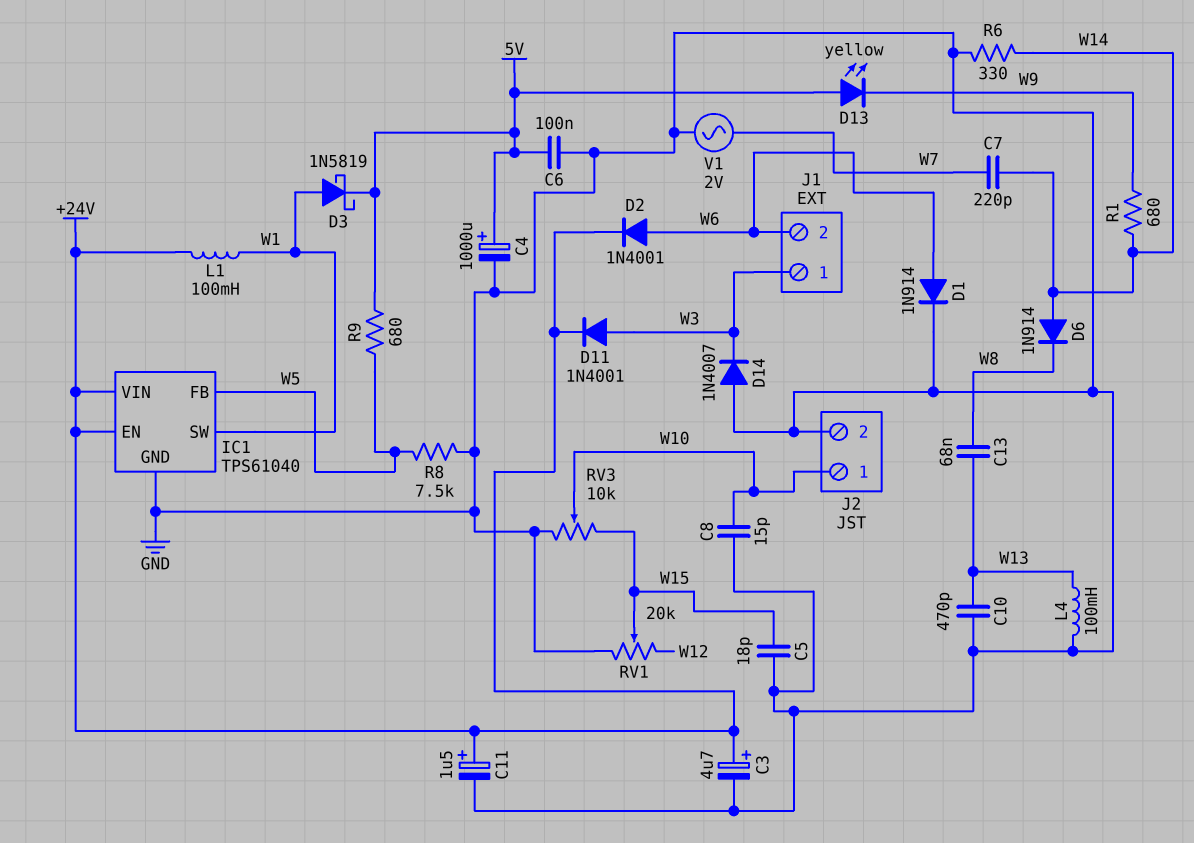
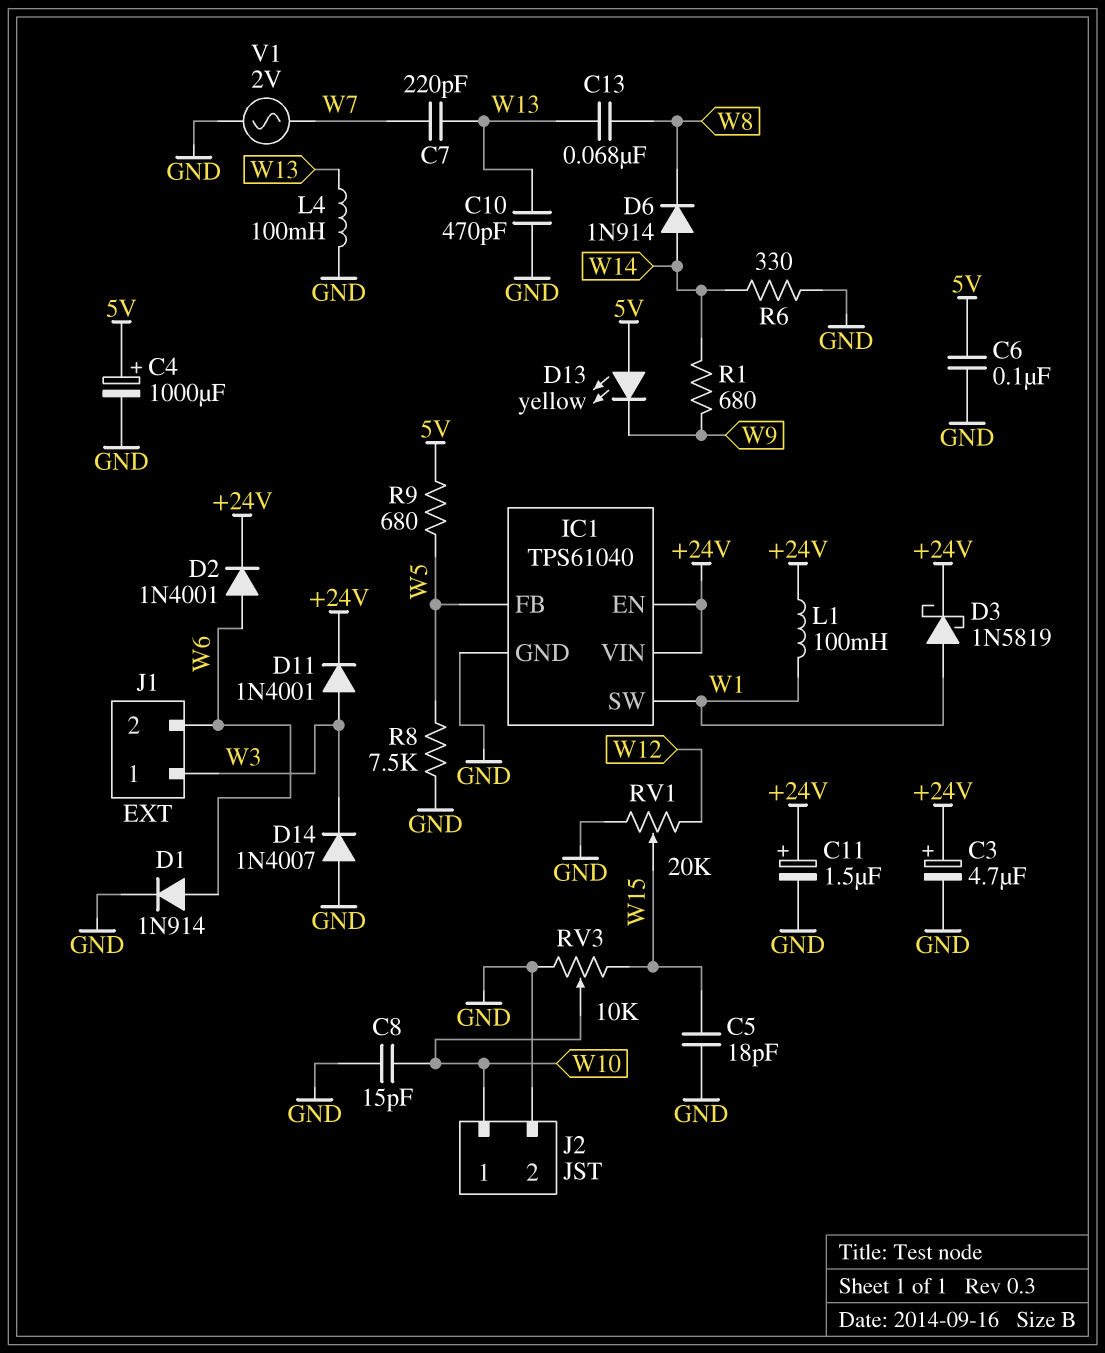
C7: 220pF (W7, W14) -> 220pF (W7, W13)
D3: schottky 1N5819 (A W1, K 5V) -> schottky 1N5819 (A W1, K +24V)

